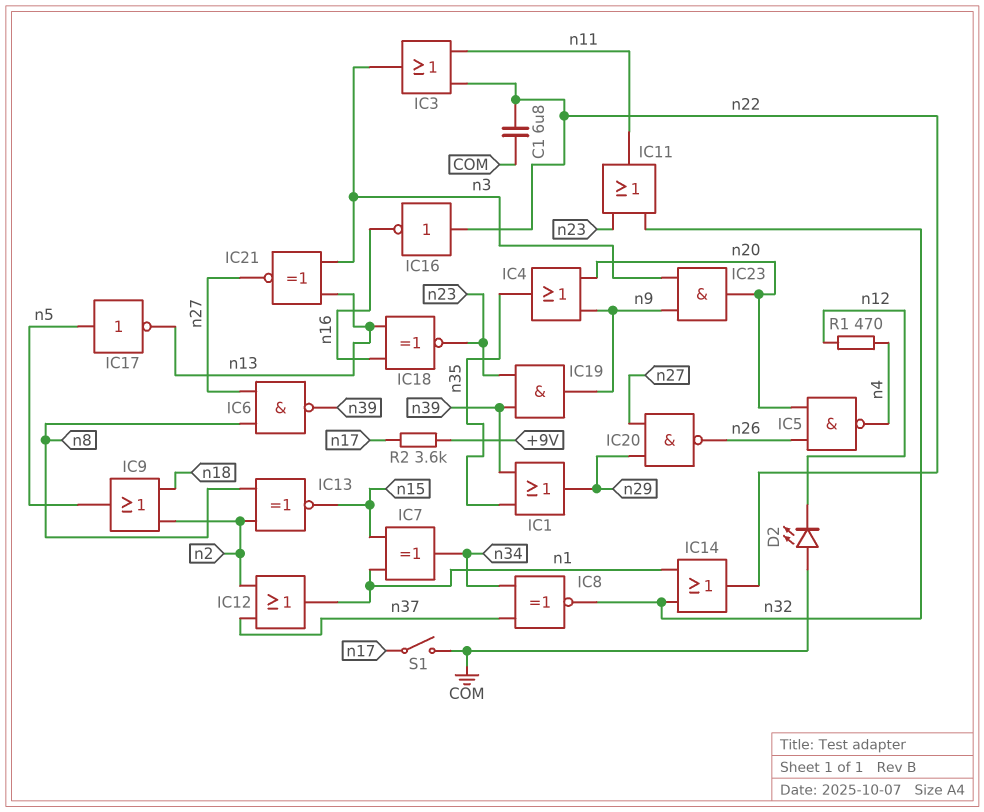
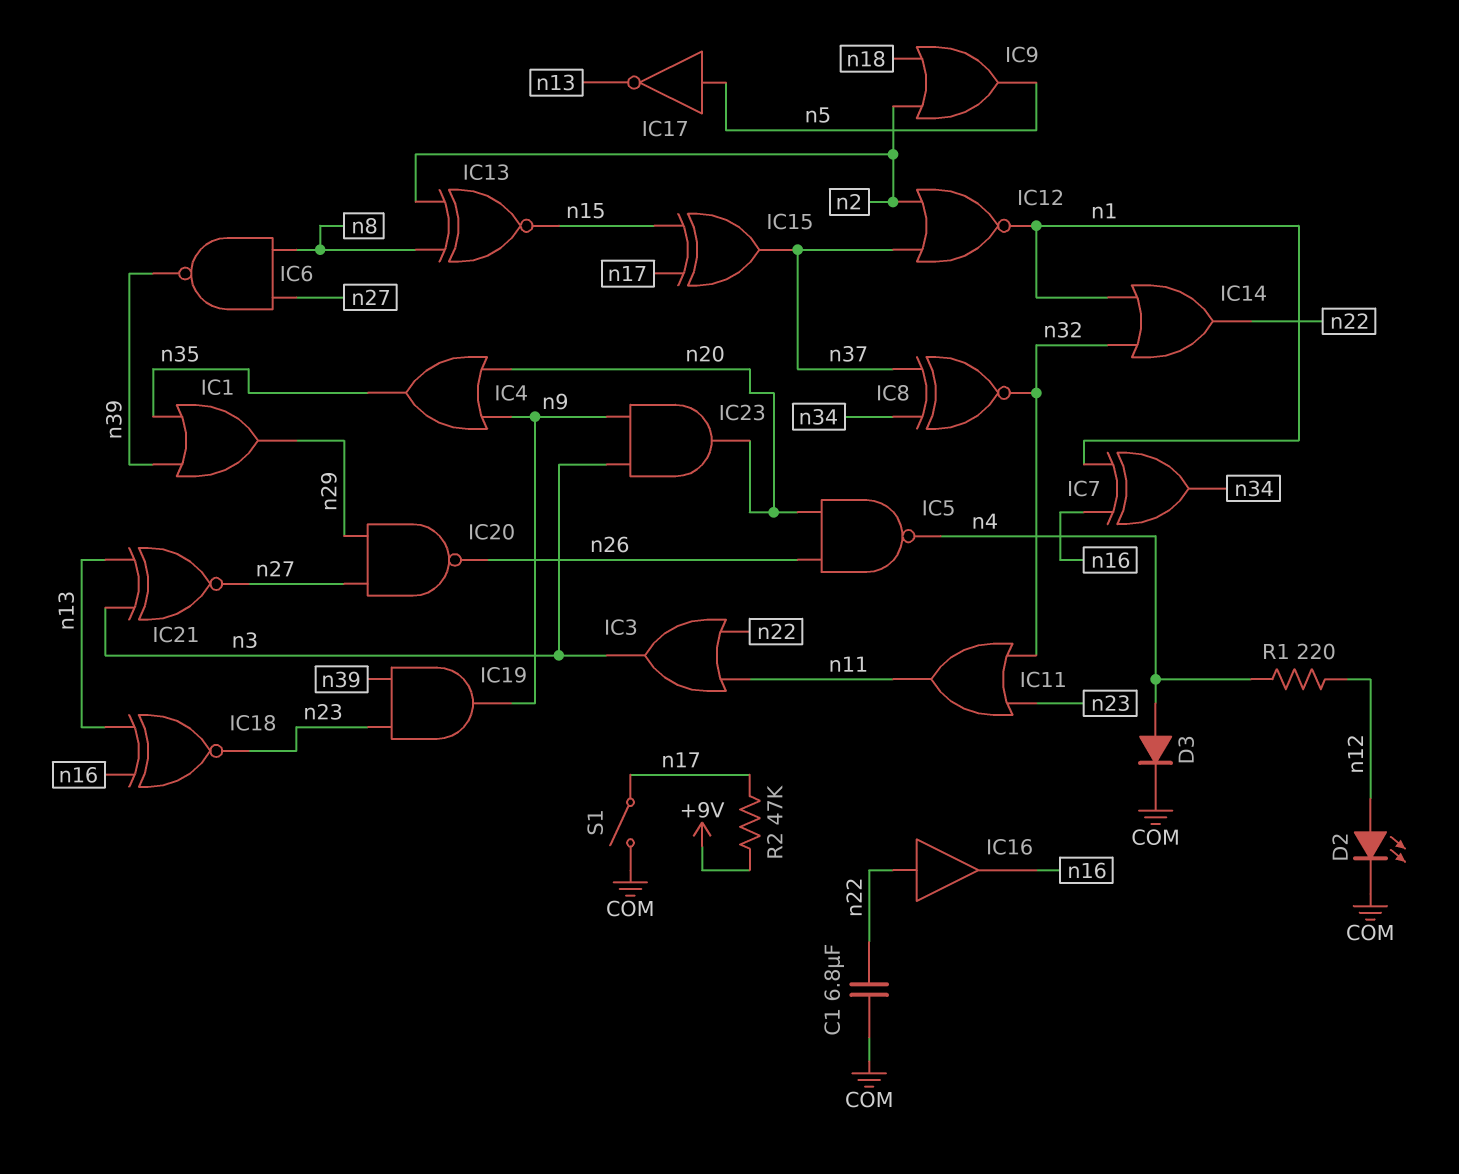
D2: LED (A COM, K n12) -> LED (A n12, K COM)
D3: none -> diode (A n4, K COM)
IC7: XOR (in n1, in n15, out n34) -> XOR (in n1, in n16, out n34)
IC12: OR (in n2, in n37, out n1) -> NOR (in n2, in n37, out n1)
IC15: none -> XOR (in n15, in n17, out n37)
IC16: NOT (in n22, out n16) -> buffer (in n22, out n16)
R1: 470 (n4, n12) -> 220 (n4, n12)
R2: 3.6k (+9V, n17) -> 47k (+9V, n17)

